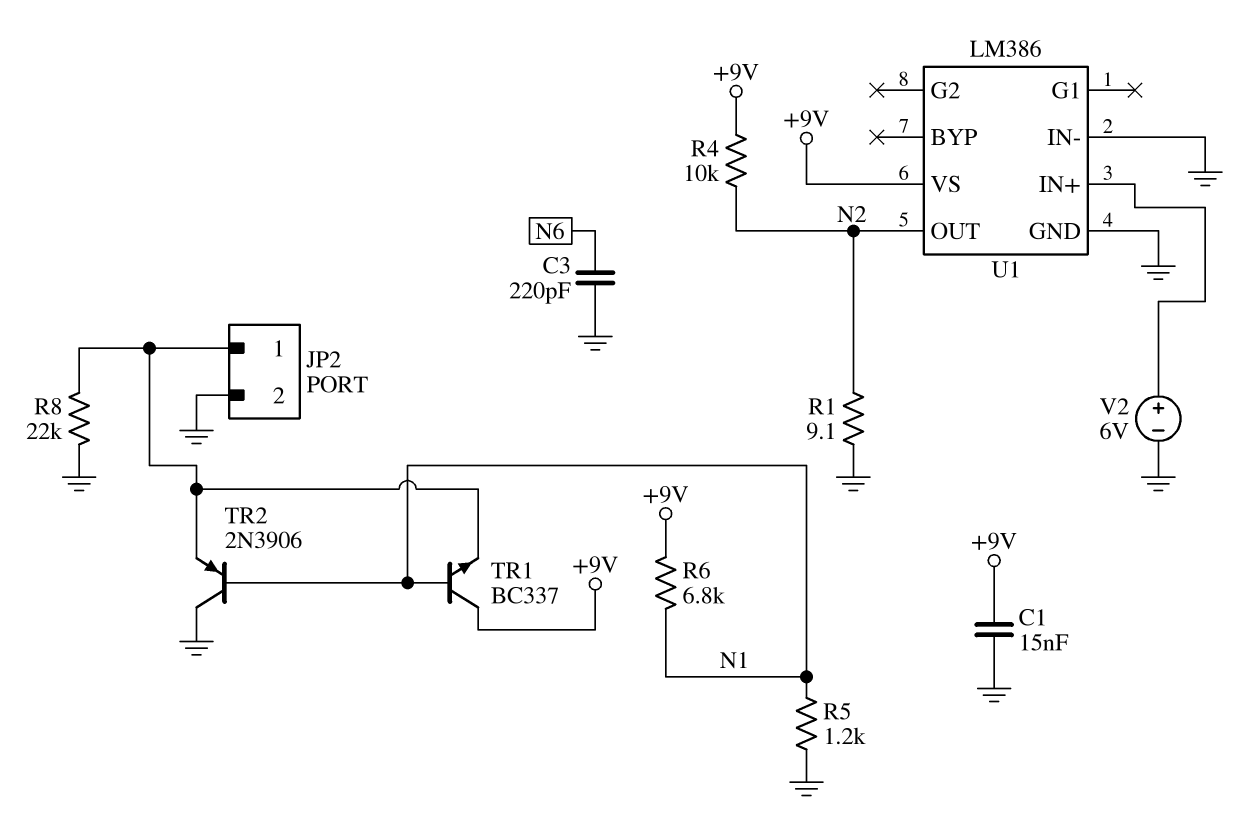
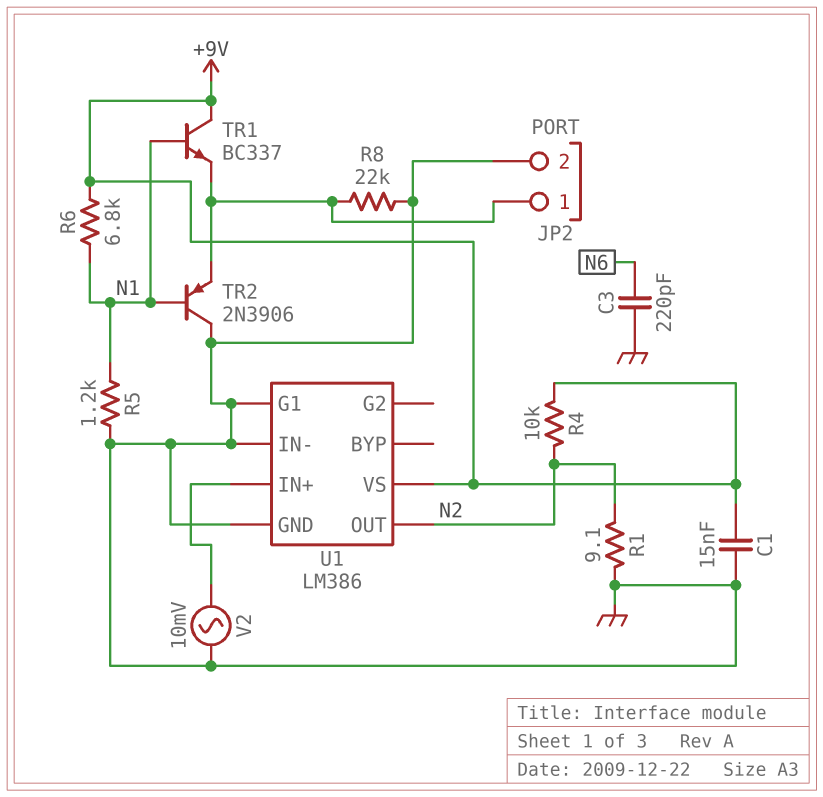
U1 pin G1: none -> GND
V2: 6V (plus U1/IN+, minus GND) -> AC 10mV (GND, U1/IN+)

